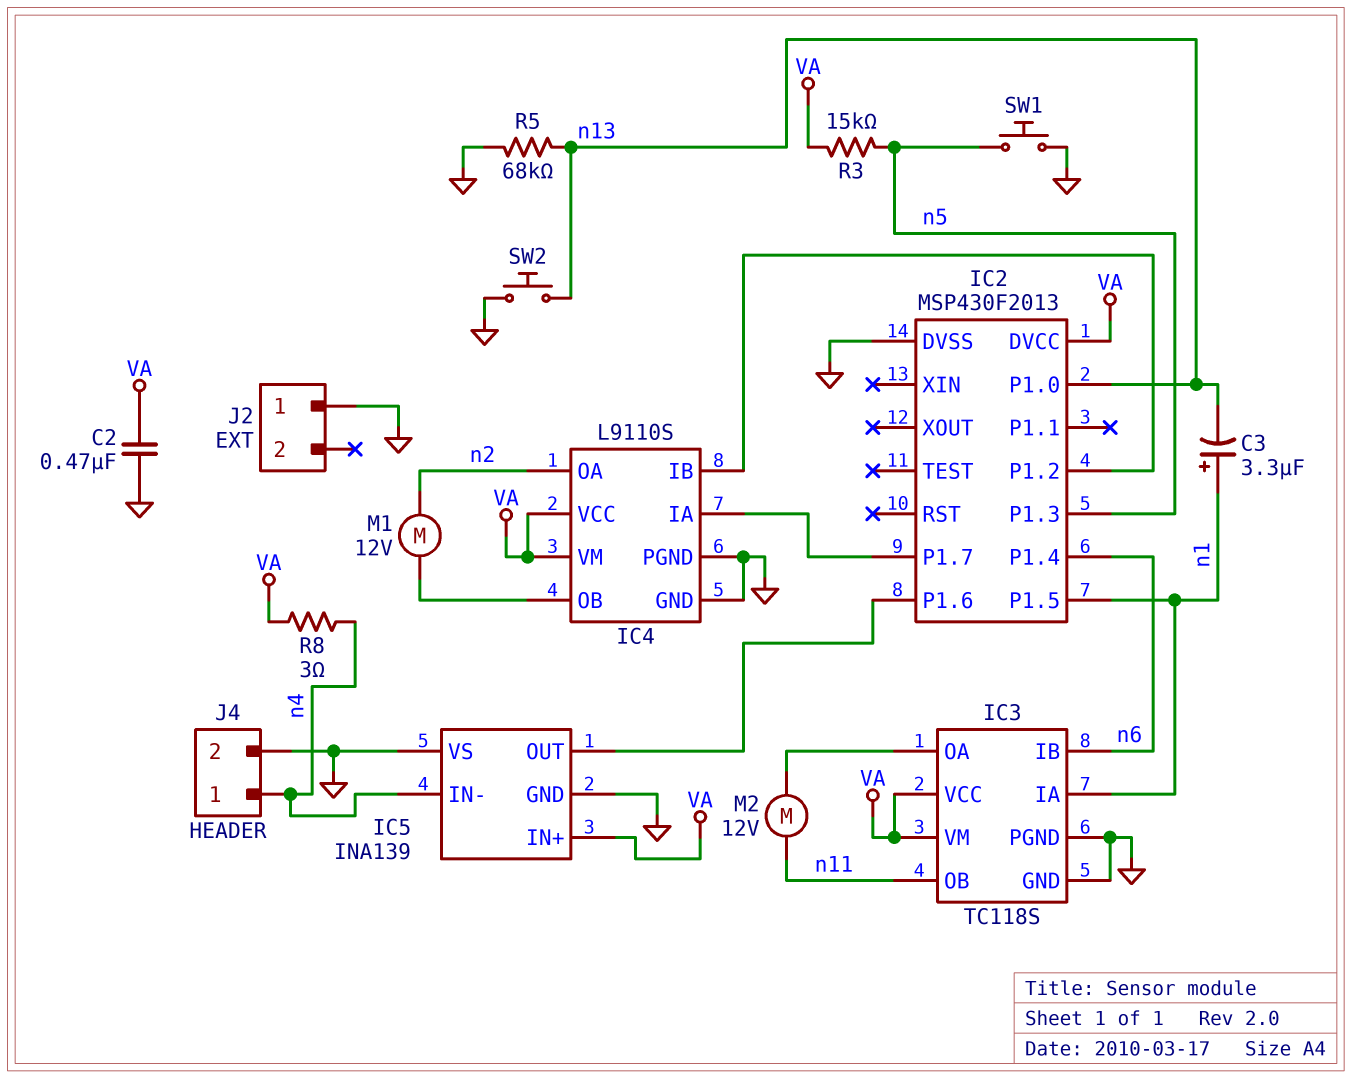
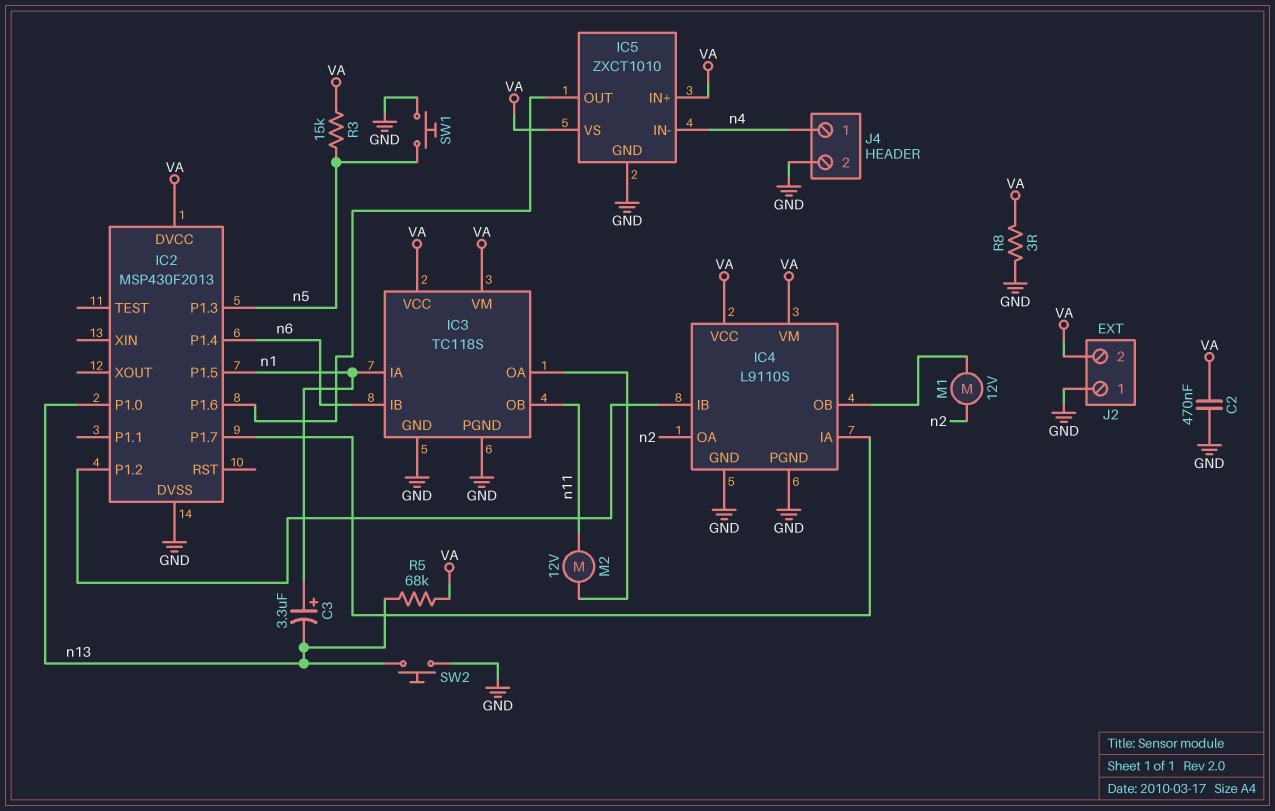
IC5: INA139 -> ZXCT1010
IC5 pin VS: GND -> VA
J2 pin 2: none -> VA
R5: 68k (GND, n13) -> 68k (VA, n13)
R8: 3 (VA, n4) -> 3 (GND, VA)

